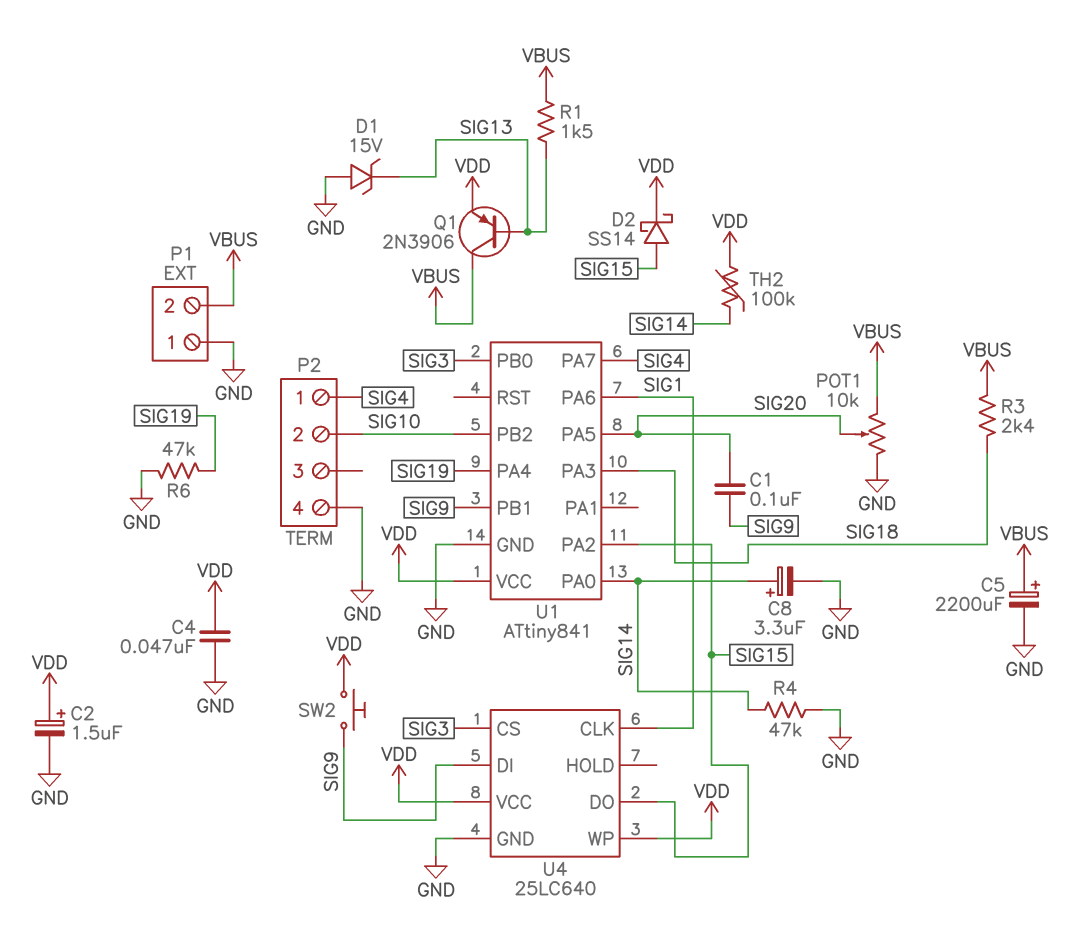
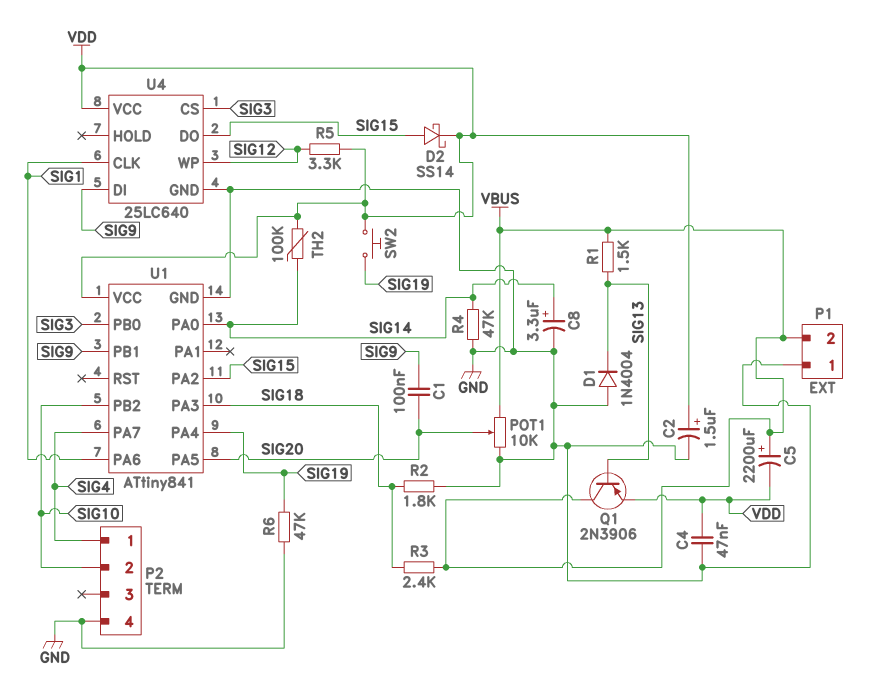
C5: 2200uF (plus VBUS, minus GND) -> 2200uF (plus VBUS, minus VDD)
D1: zener 15V (A GND, K SIG13) -> diode 1N4004 (A GND, K SIG13)
R2: none -> 1.8k (GND, SIG18)
R5: none -> 3.3k (SIG12, VDD)
SW2: button (SIG9, VDD) -> button (SIG19, VDD)
U4 pin WP: VDD -> SIG12

